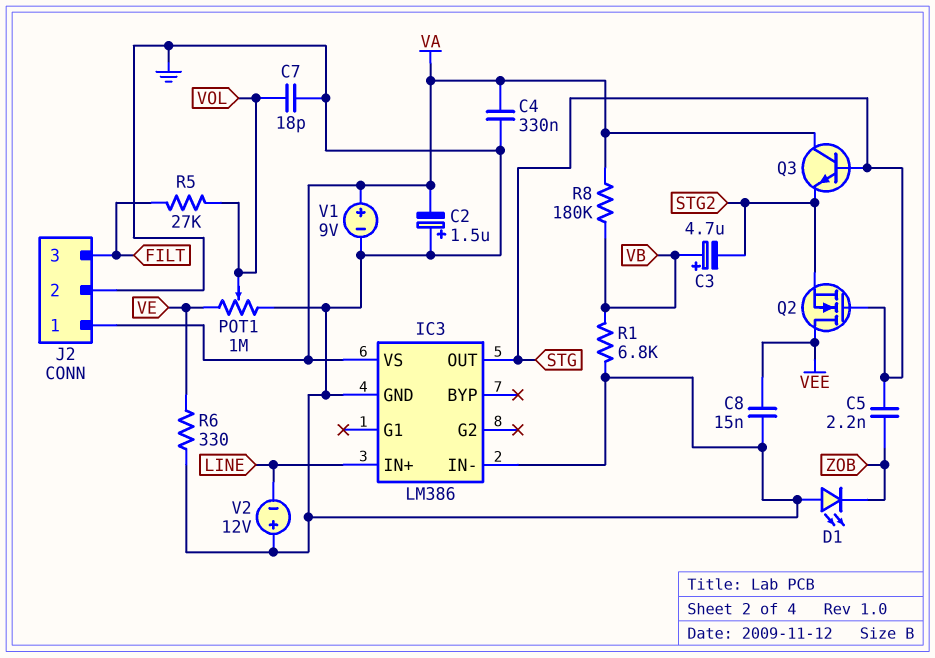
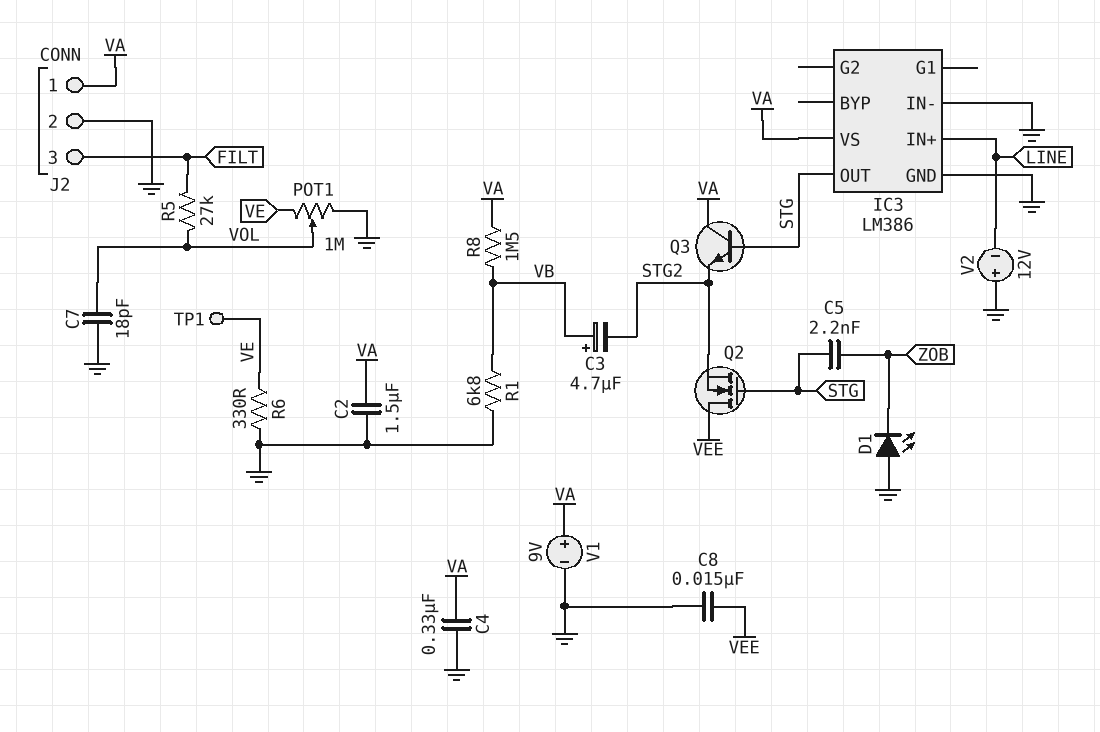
C2: 1.5uF (plus GND, minus VA) -> 1.5uF (GND, VA)
R8: 180k (VA, VB) -> 1.5M (VA, VB)
TP1: none -> test point (VE)

